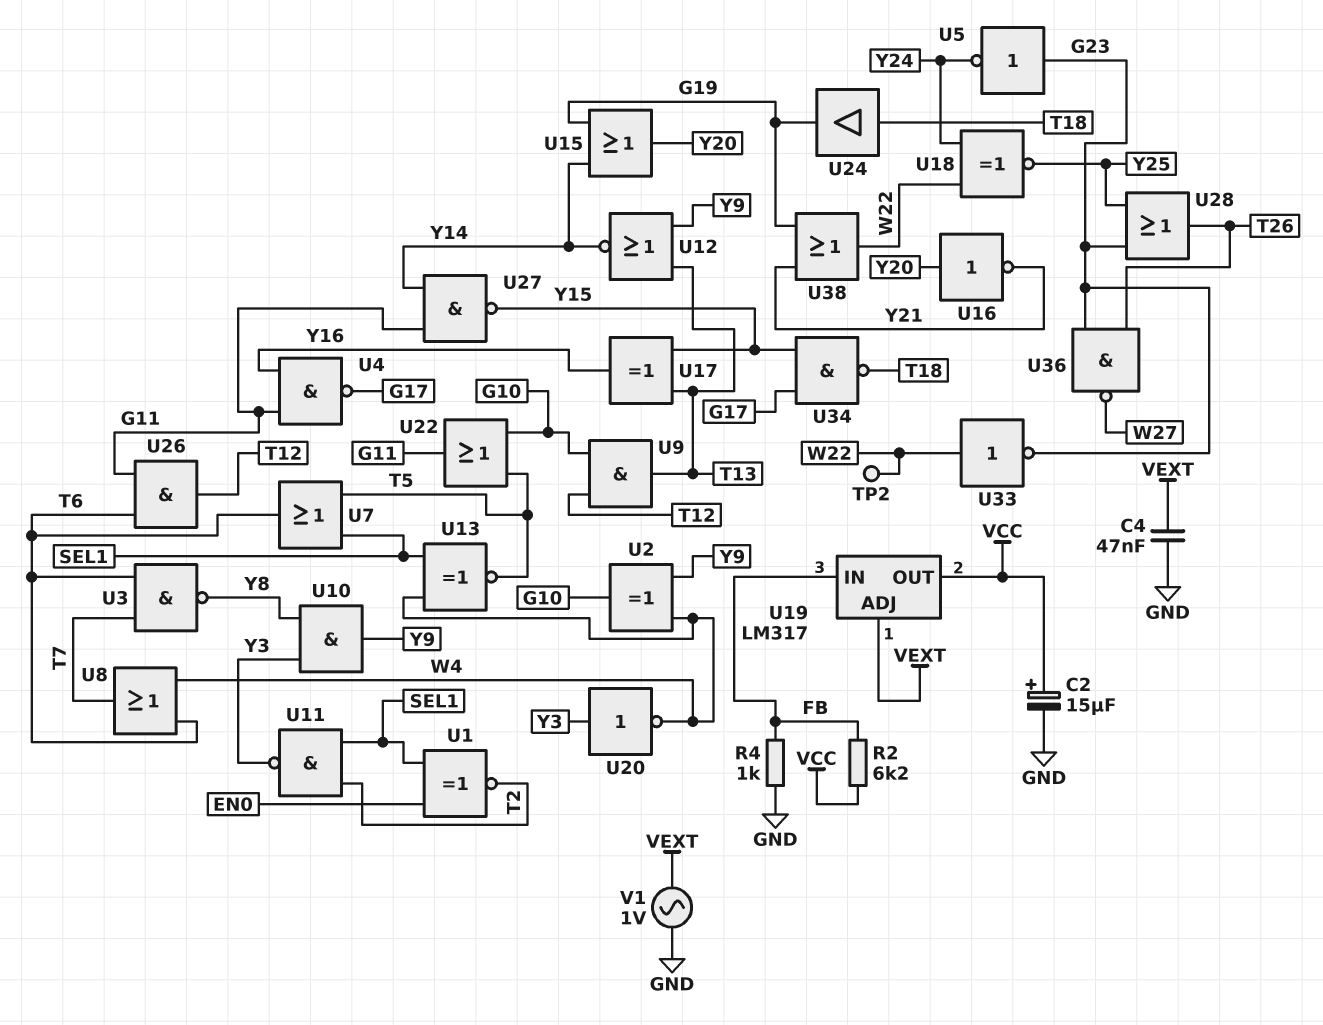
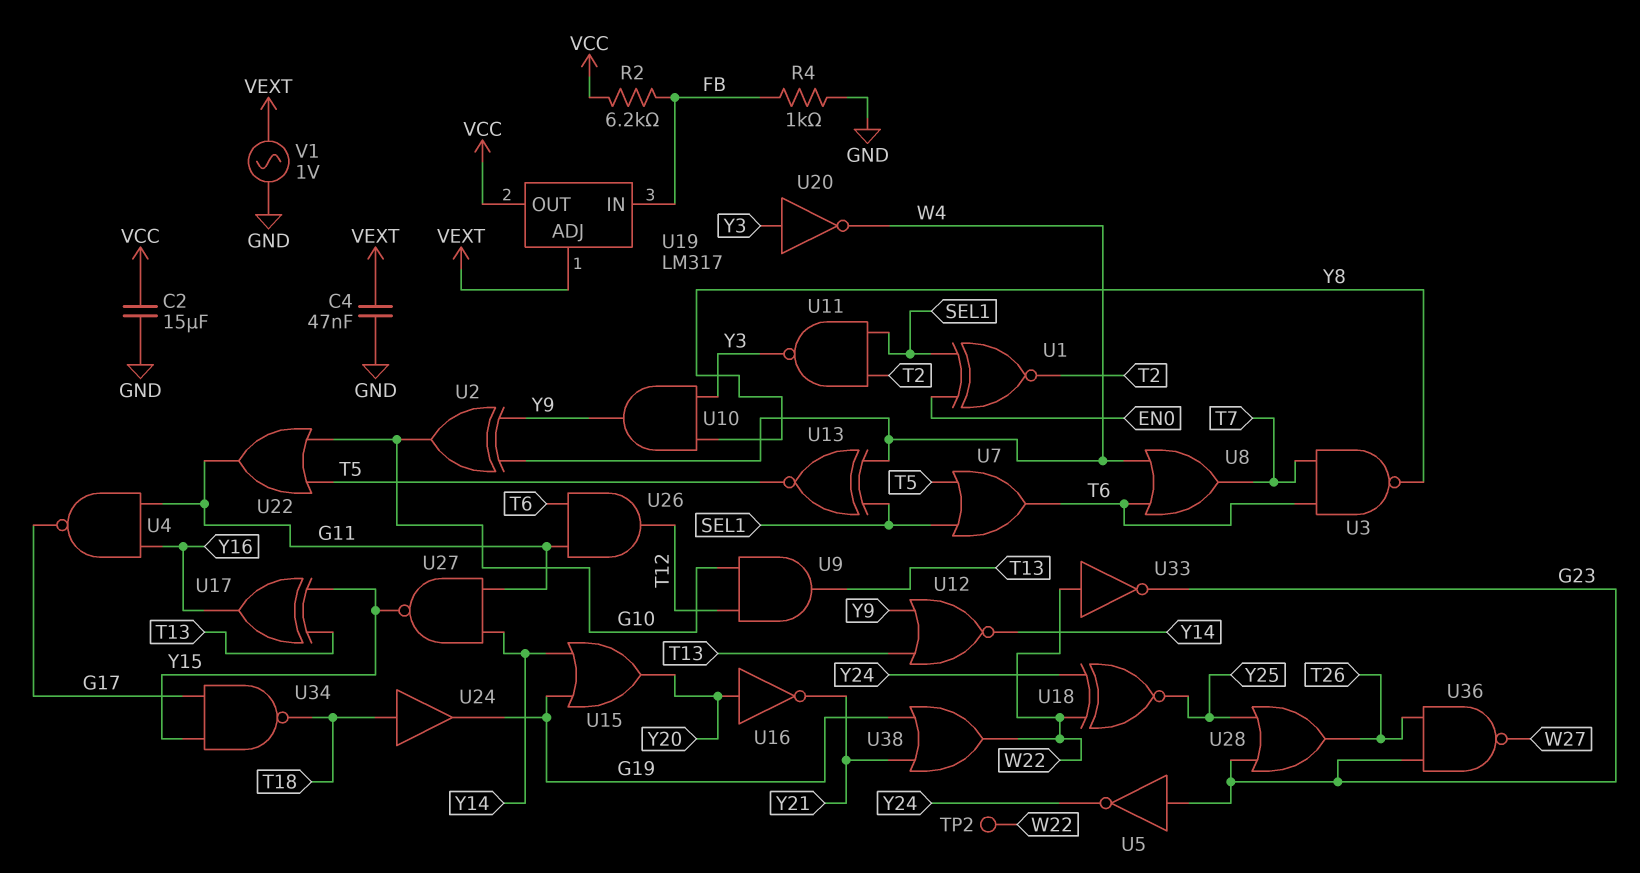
C2: 15uF (plus VCC, minus GND) -> 15uF (GND, VCC)

